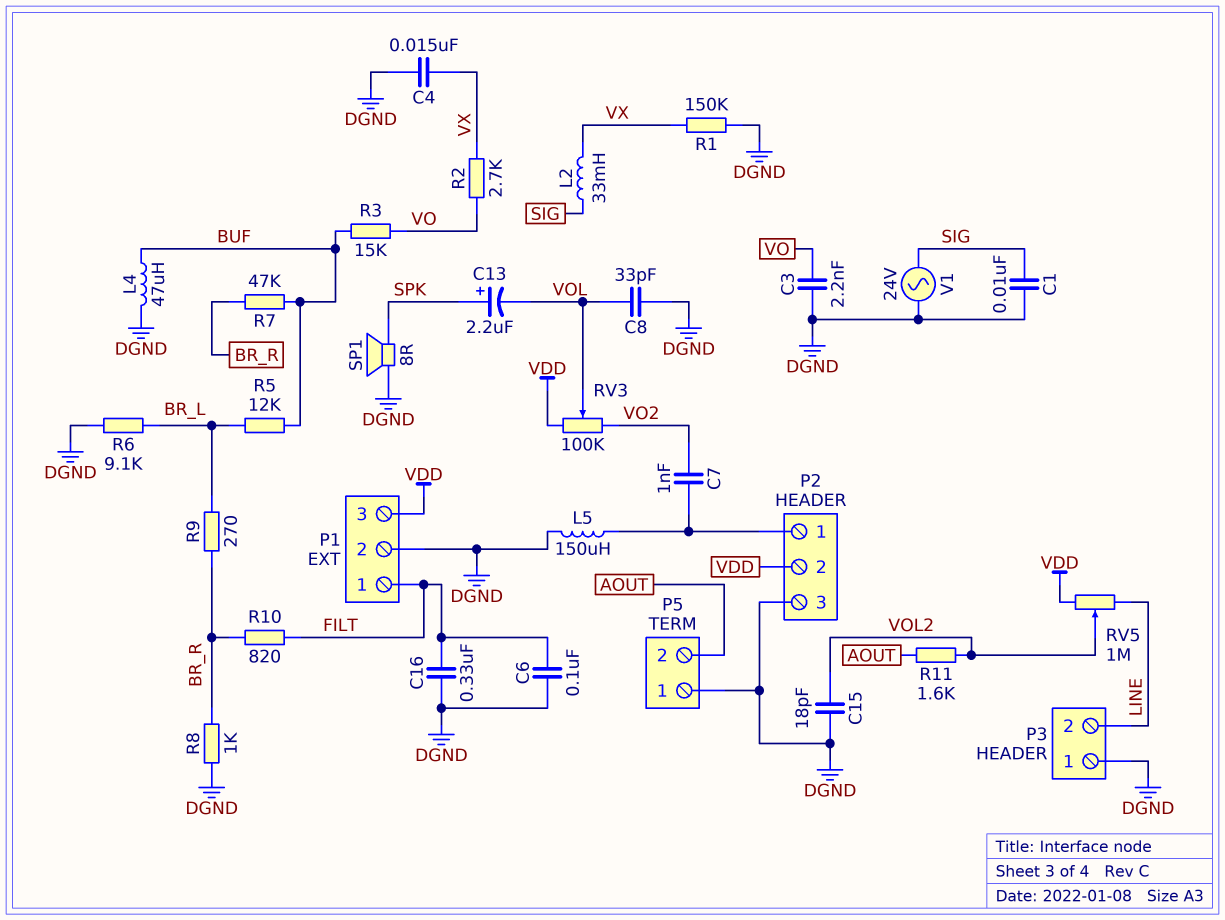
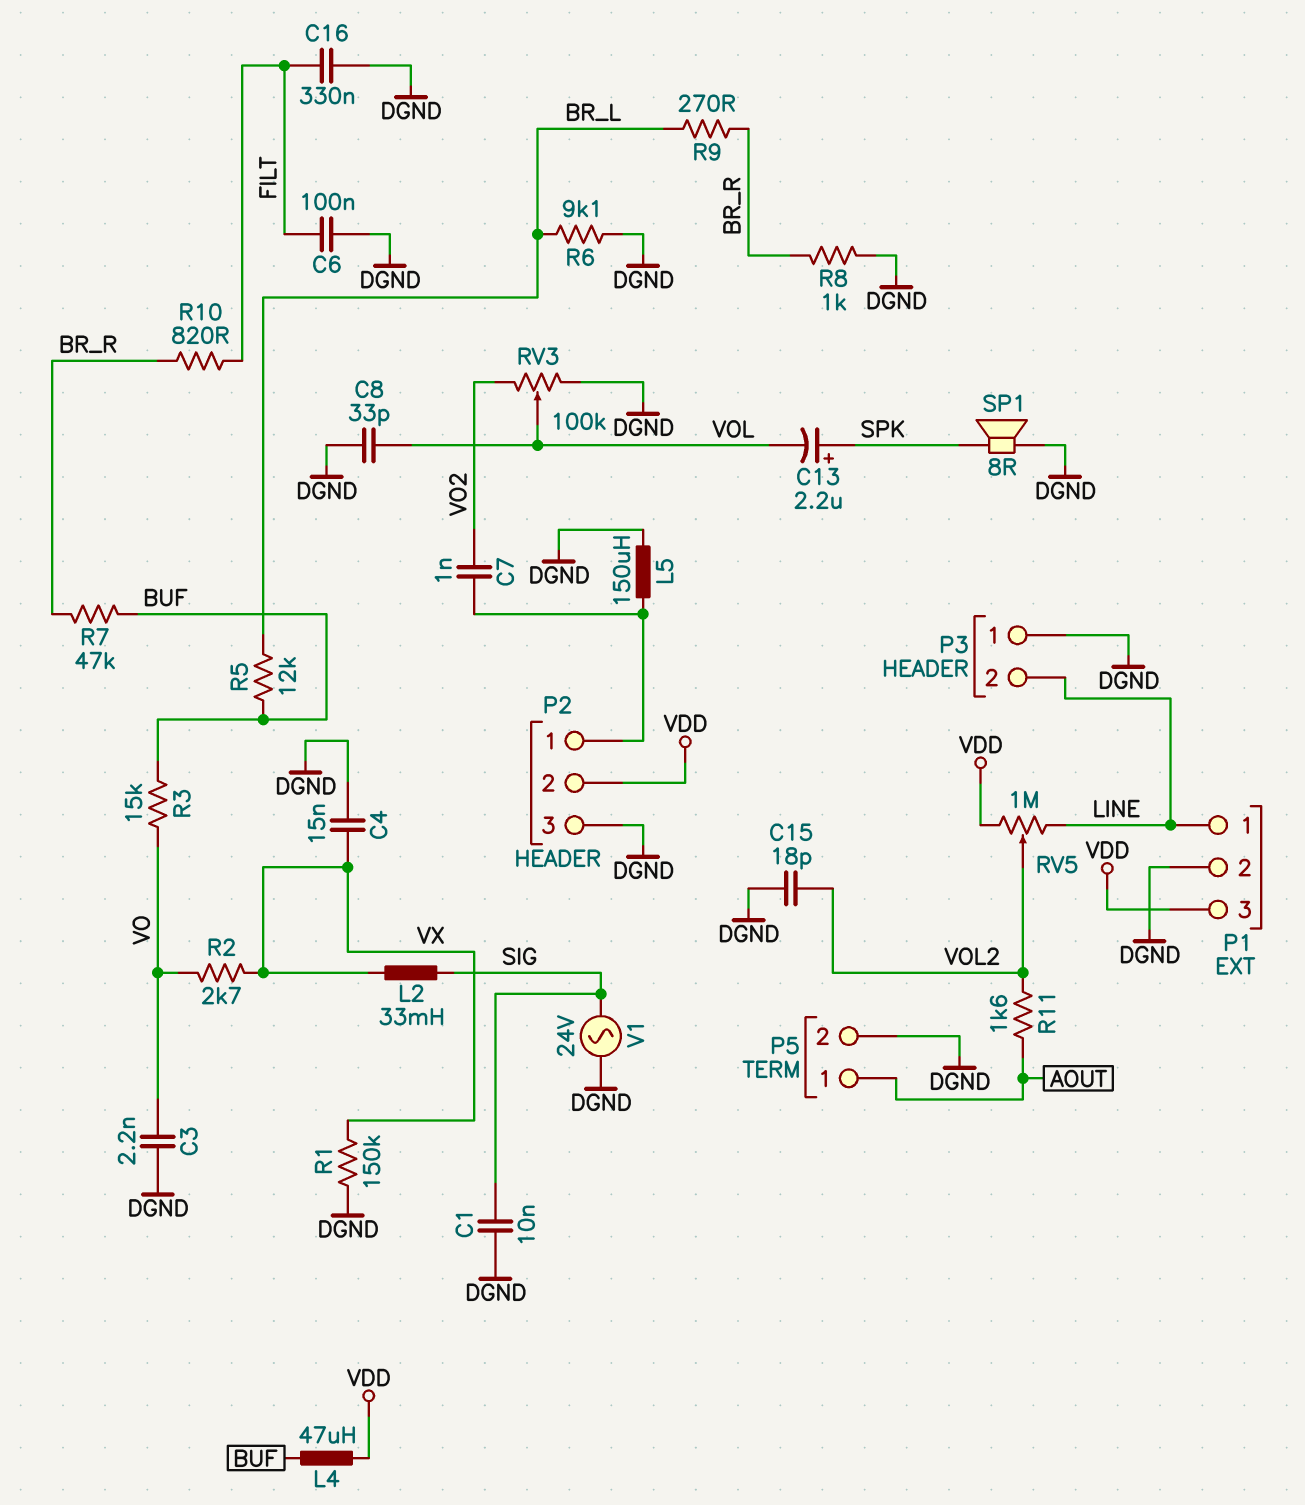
L4: 47uH (BUF, DGND) -> 47uH (BUF, VDD)
P1 pin 1: FILT -> LINE
P5 pin 1: DGND -> AOUT
P5 pin 2: AOUT -> DGND
RV3: 100k (VDD, VO2, wiper VOL) -> 100k (DGND, VO2, wiper VOL)

